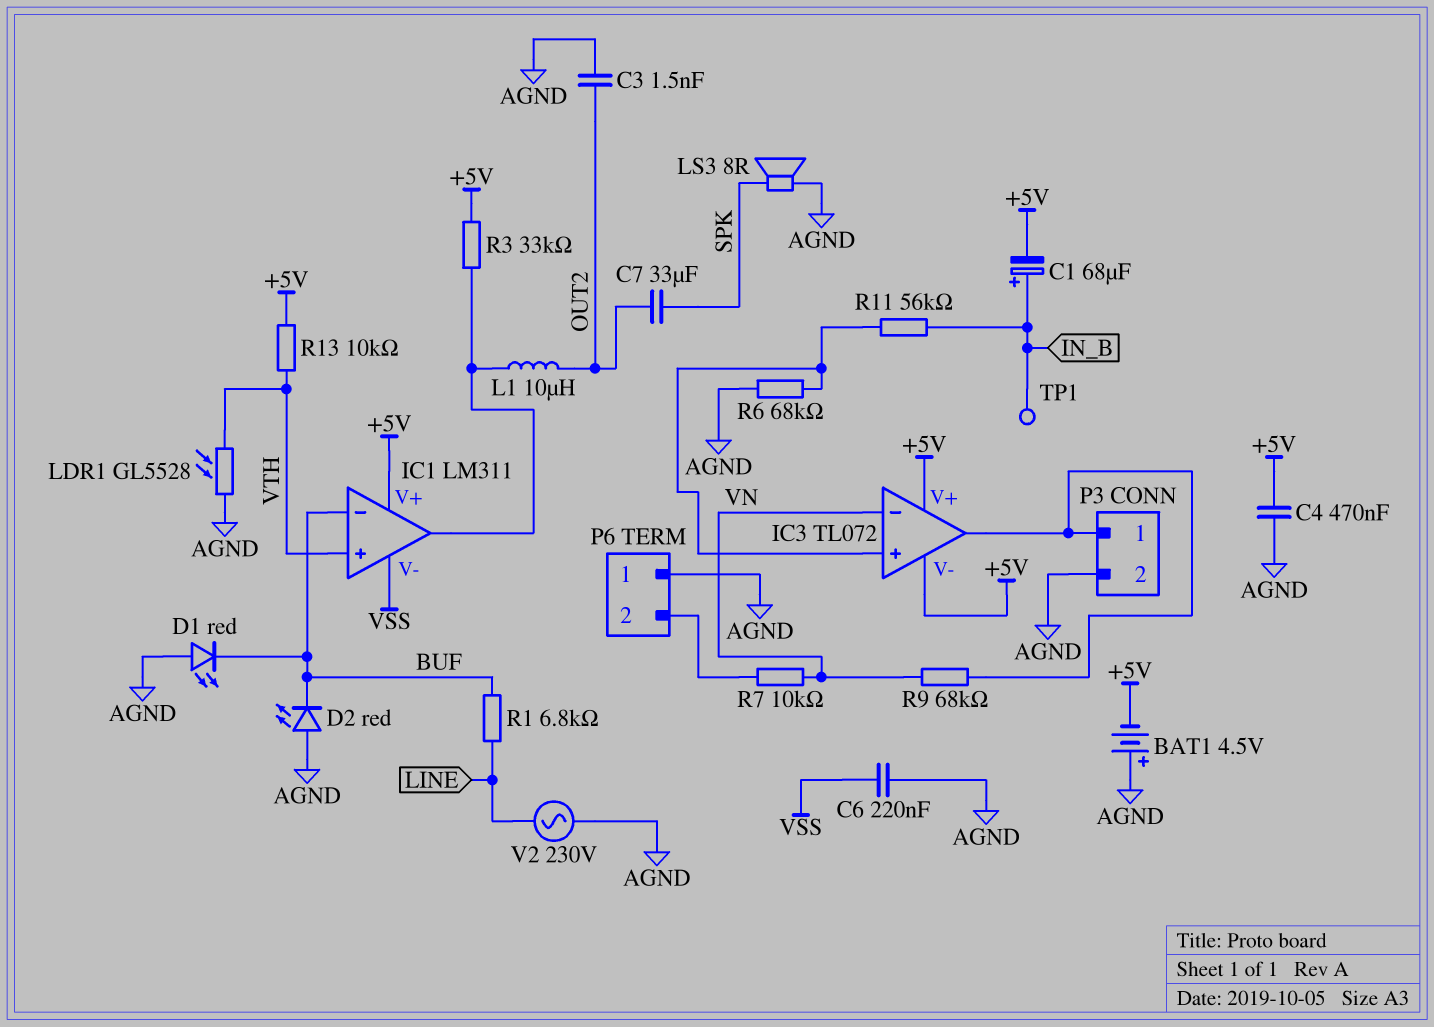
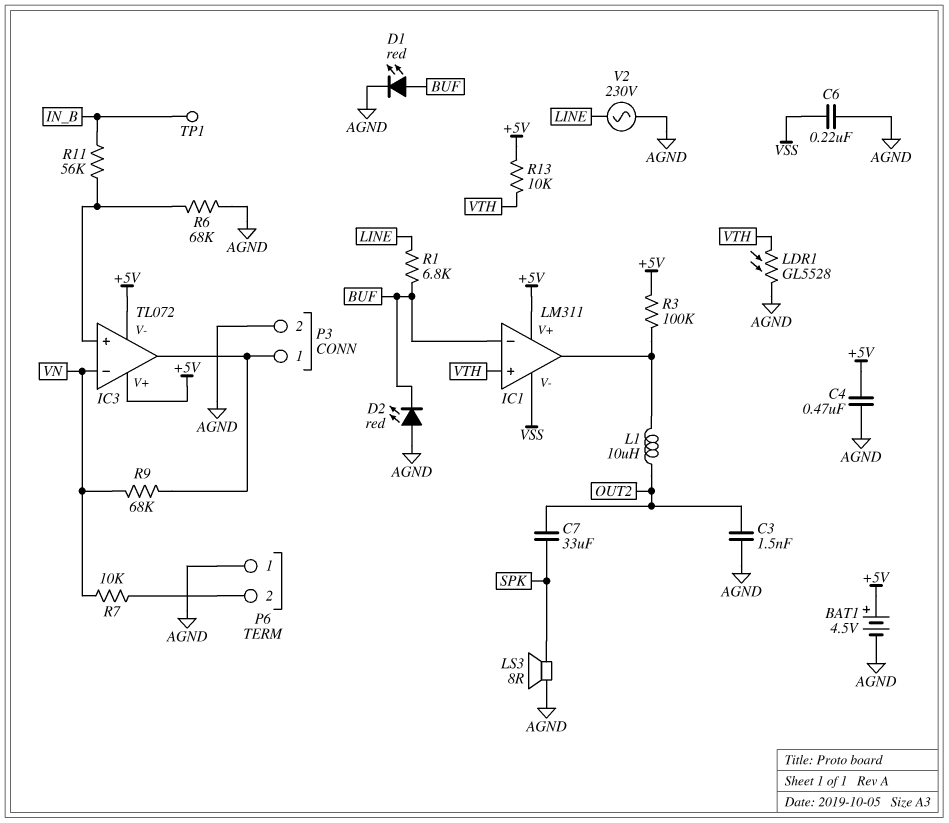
BAT1: 4.5V (plus AGND, minus +5V) -> 4.5V (plus +5V, minus AGND)
C1: 68uF (plus IN_B, minus +5V) -> none
D1: LED red (A AGND, K BUF) -> LED red (A BUF, K AGND)
R3: 33k (+5V, IC1/out) -> 100k (+5V, IC1/out)

